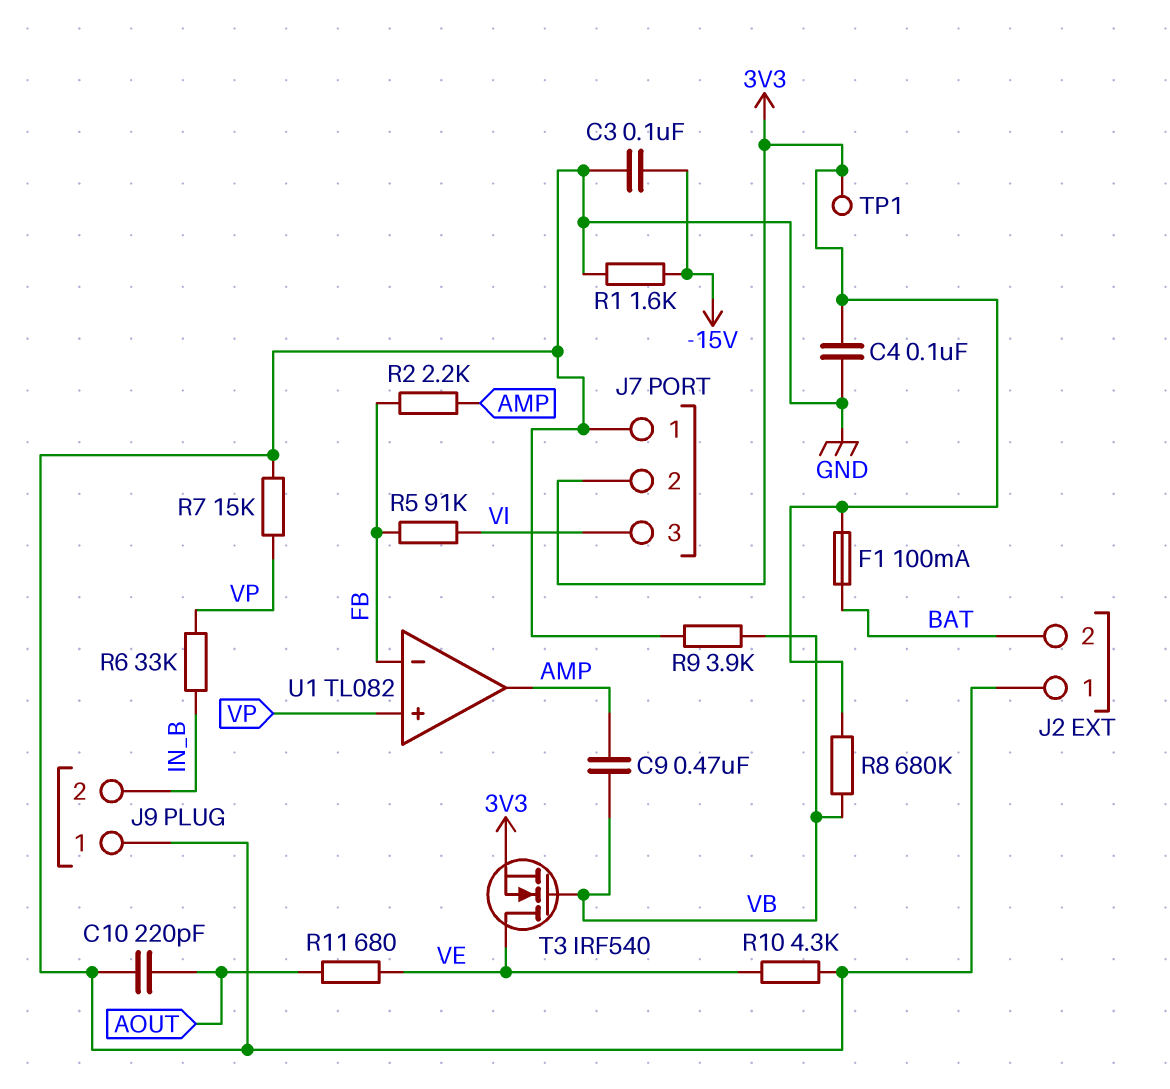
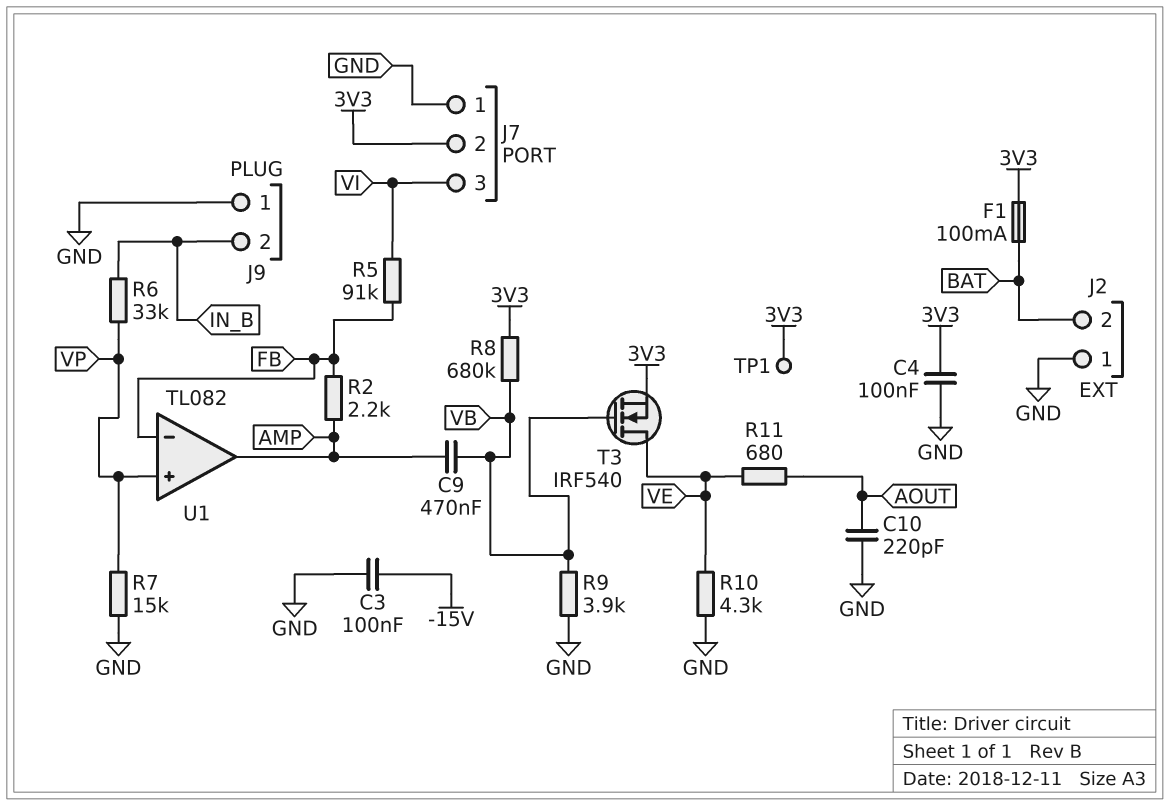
R1: 1.6k (-15V, GND) -> none

